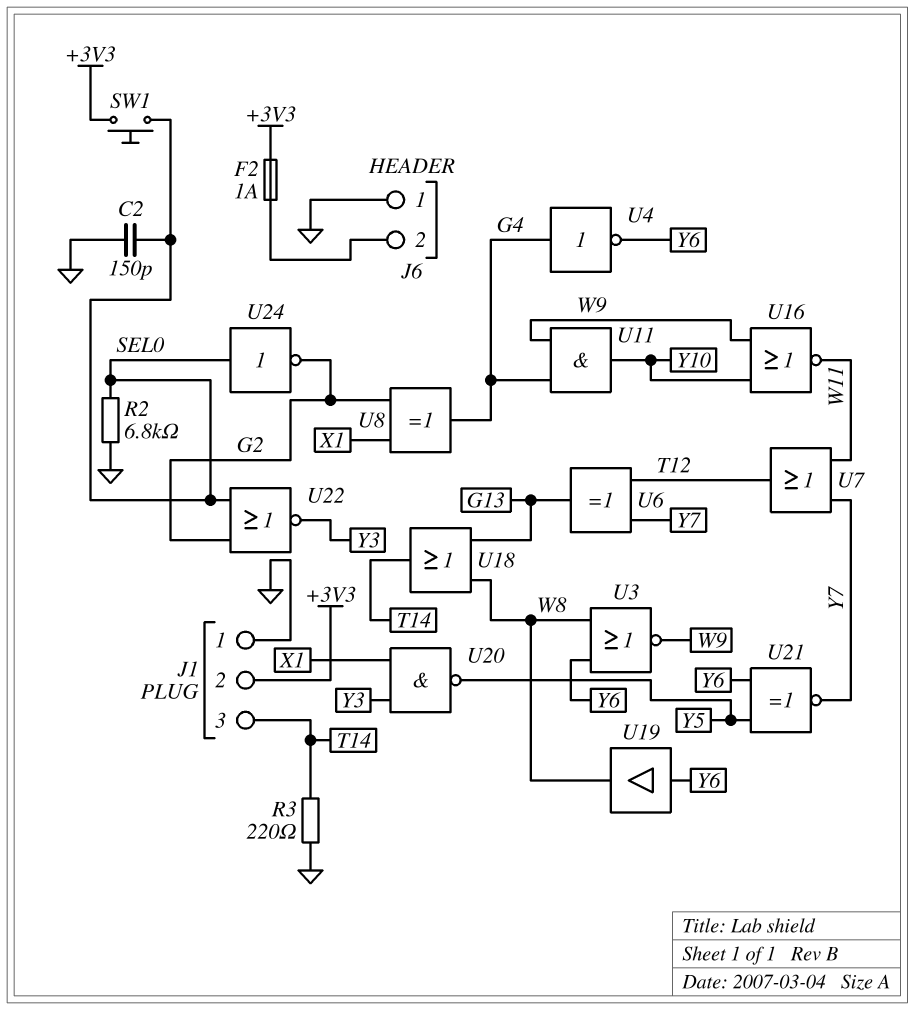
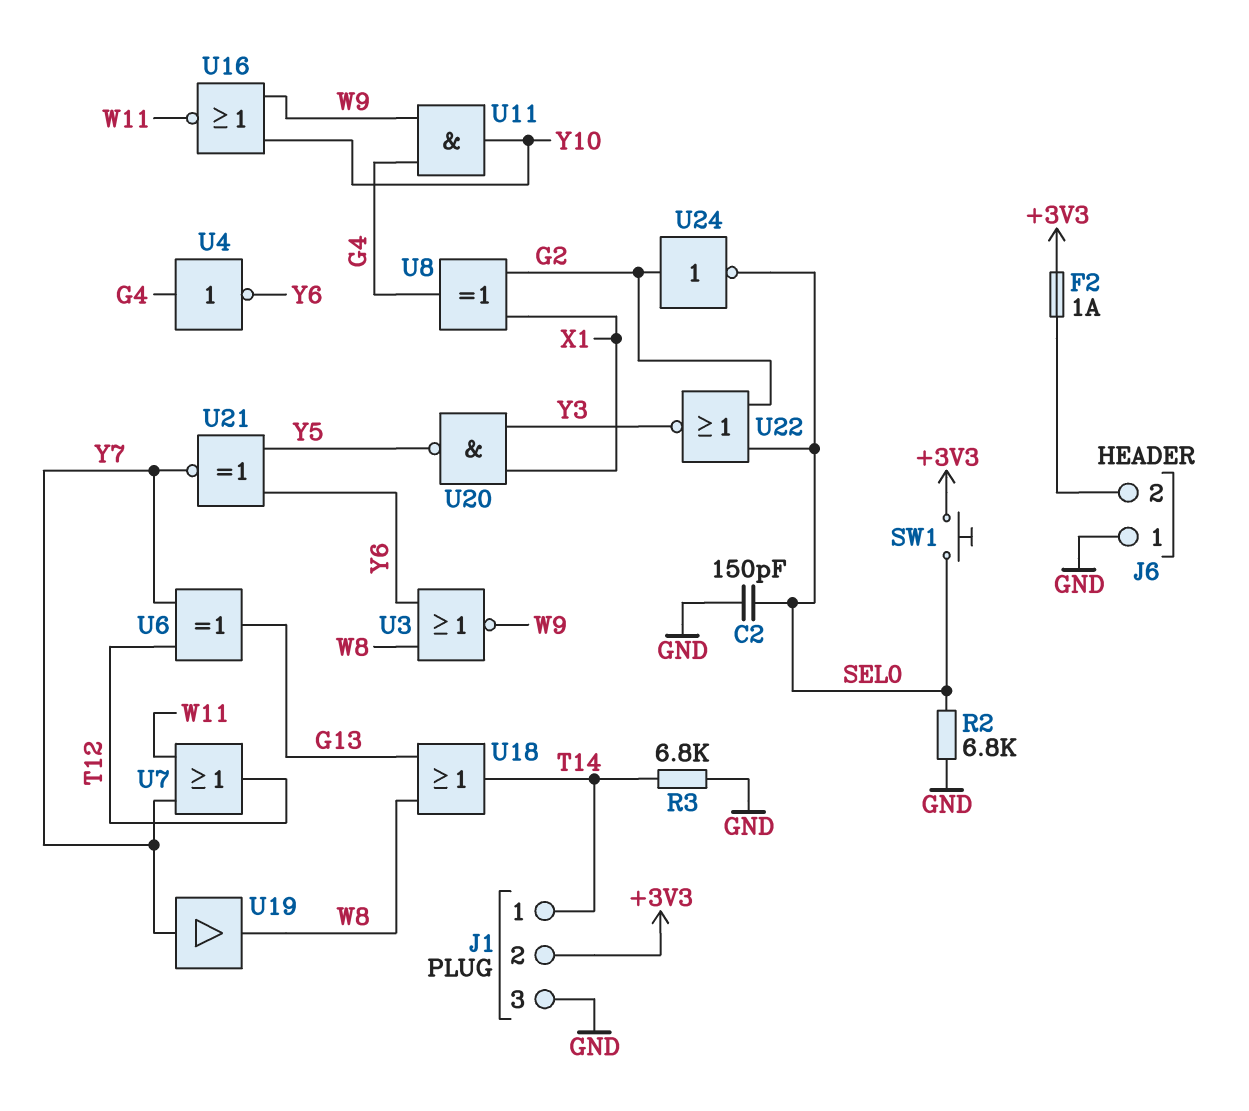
J1 pin 1: GND -> T14
J1 pin 3: T14 -> GND
R3: 220 (GND, T14) -> 6.8k (GND, T14)
U19: buffer (in Y6, out W8) -> buffer (in Y7, out W8)
U24: NOT (in SEL0, out G2) -> NOT (in G2, out SEL0)

